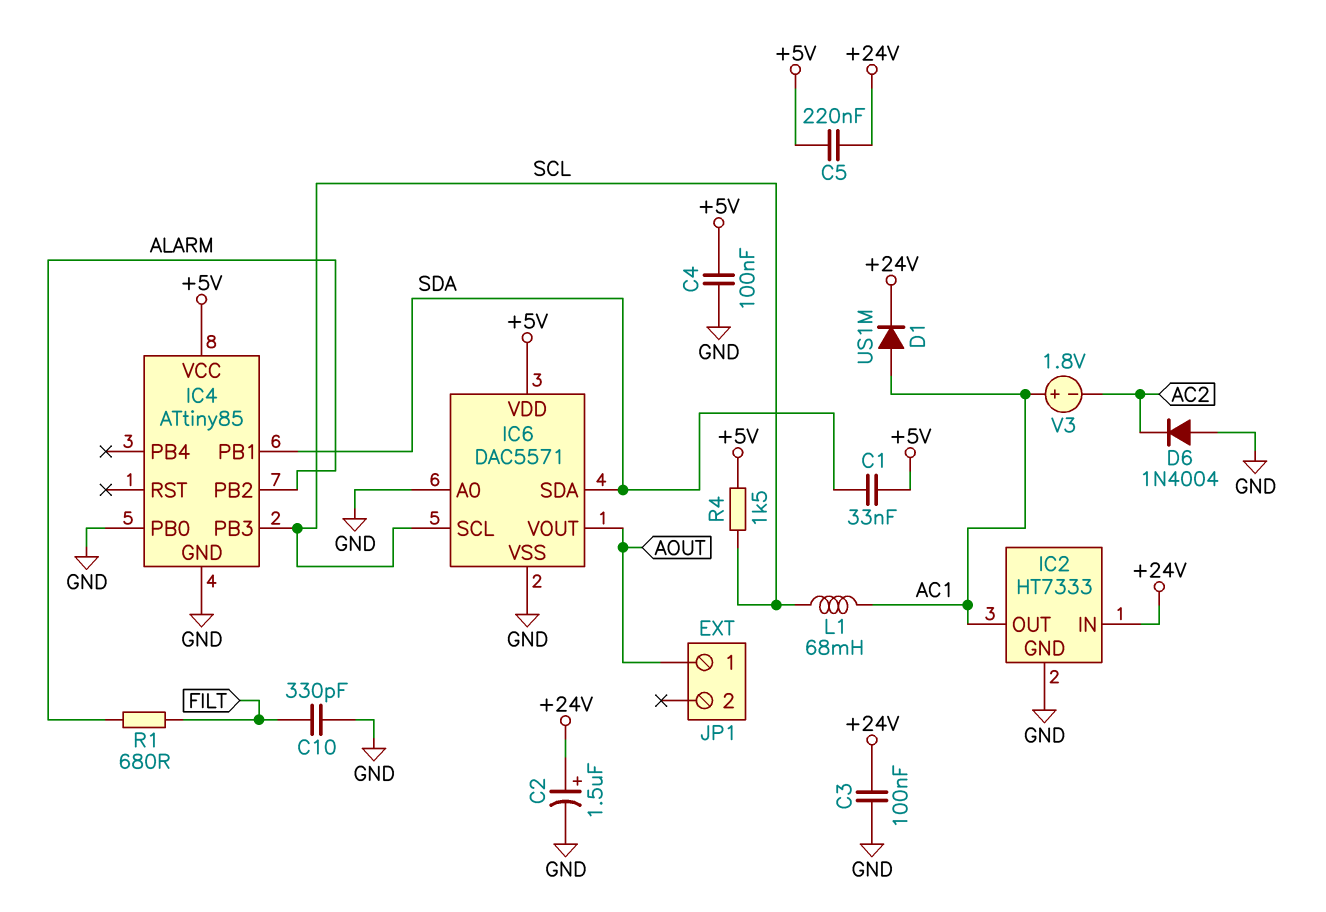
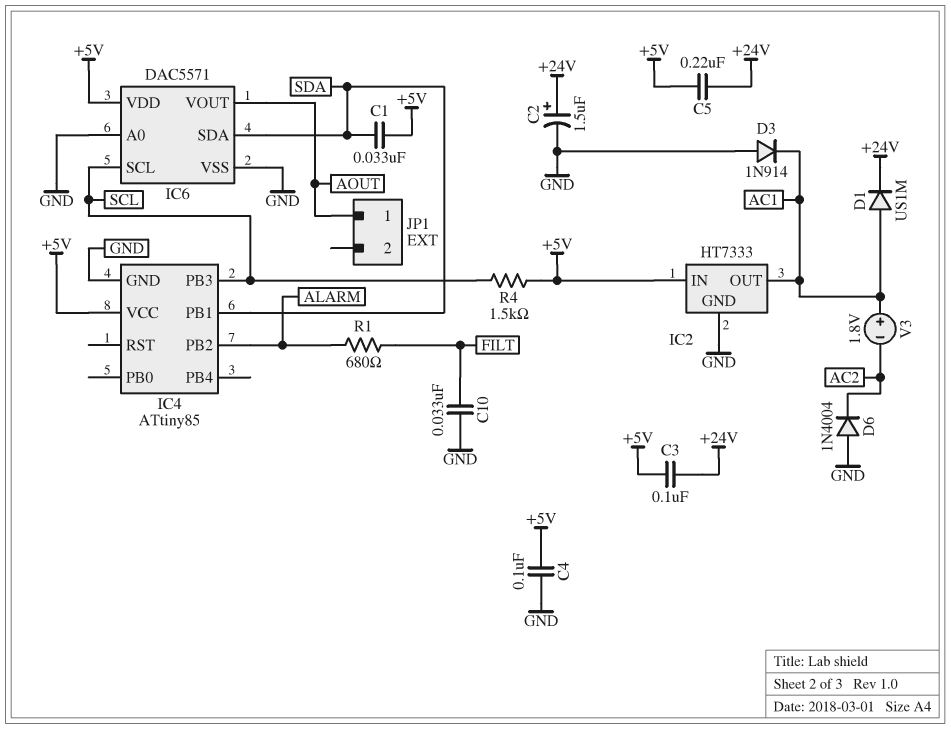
C3: 100nF (+24V, GND) -> 100nF (+5V, +24V)
C10: 330pF (FILT, GND) -> 33nF (FILT, GND)
D3: none -> diode 1N914 (A GND, K AC1)
IC2 pin IN: +24V -> +5V
IC4 pin PB0: GND -> none
L1: 68mH (AC1, SCL) -> none

